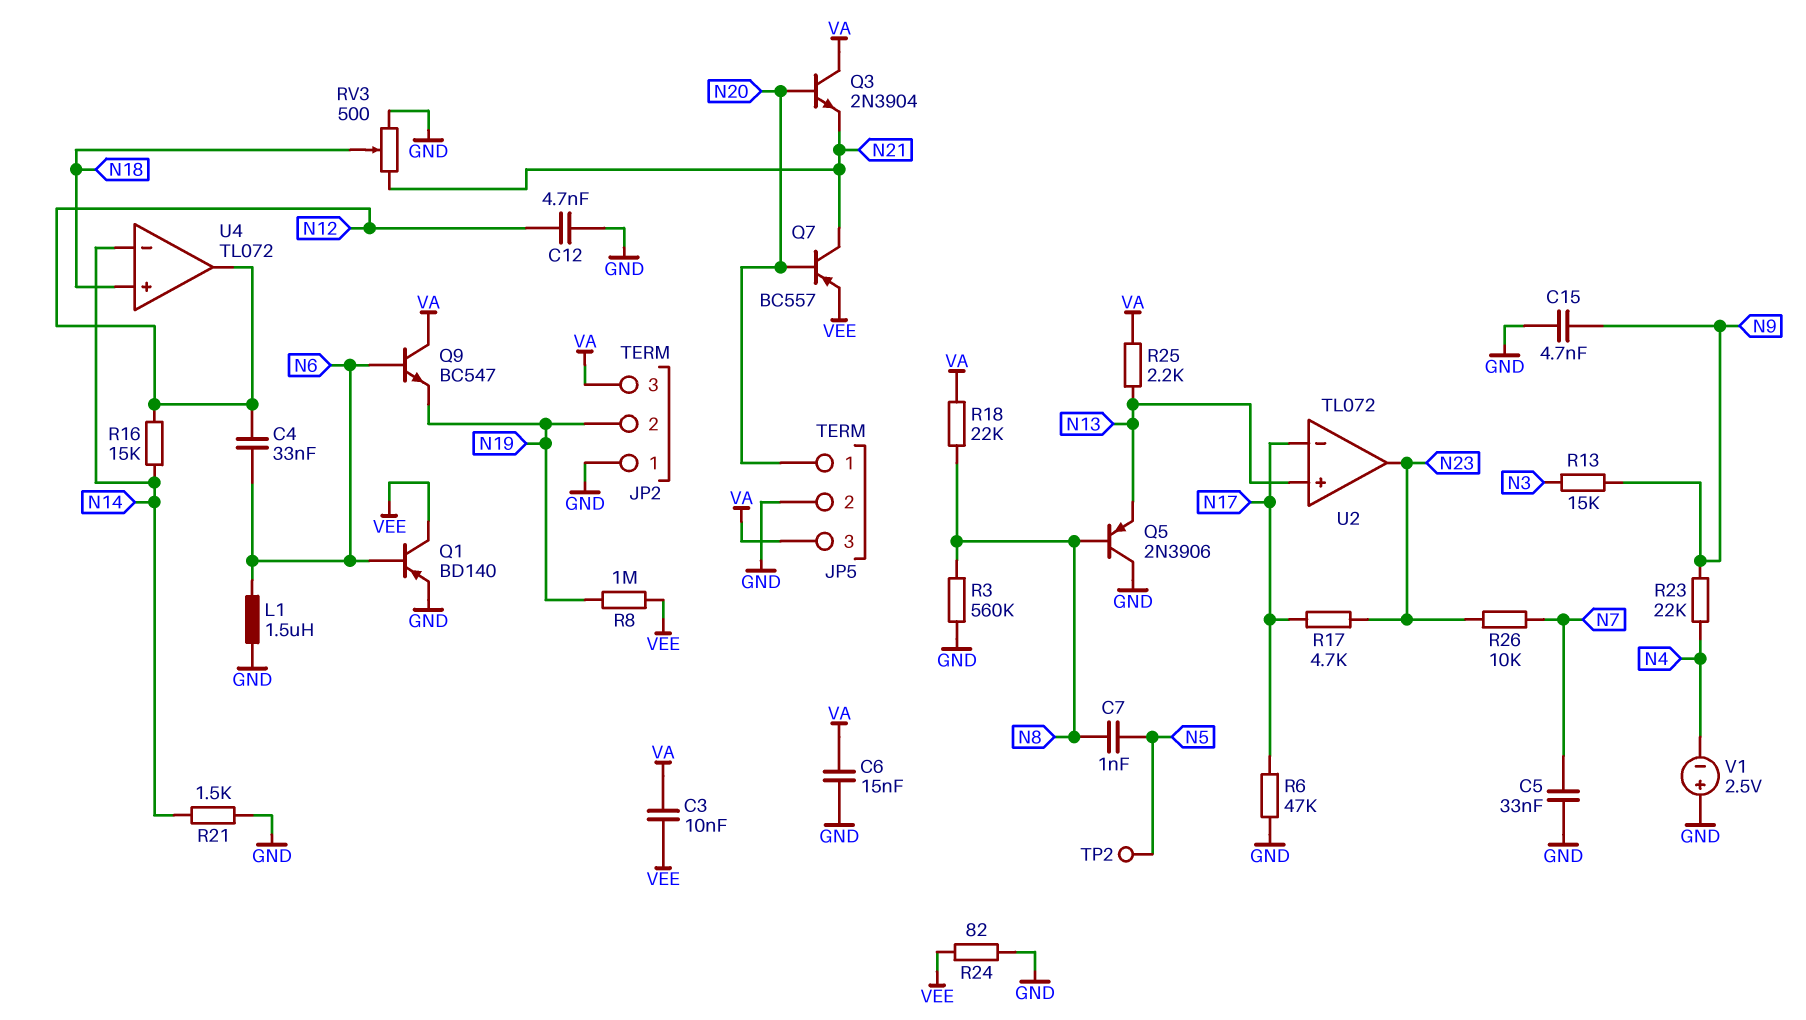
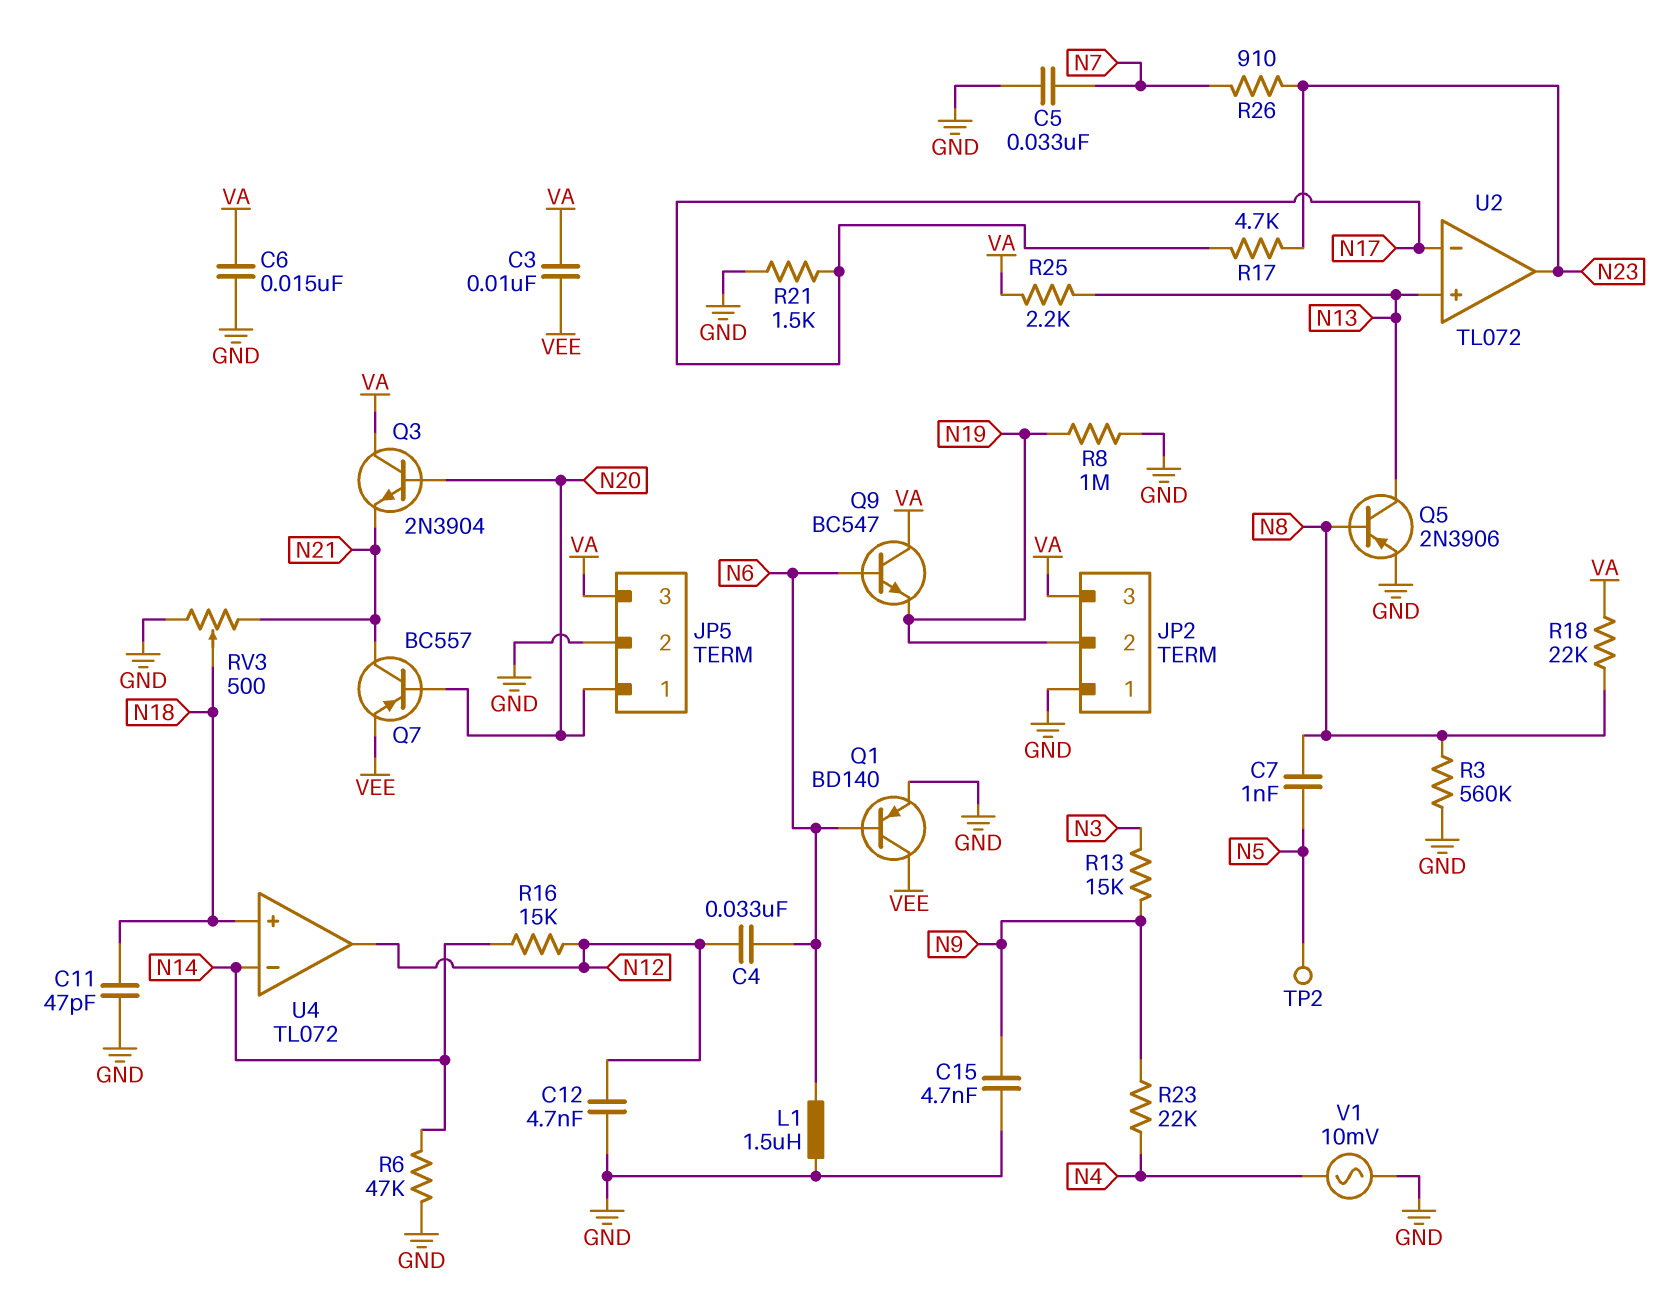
C11: none -> 47pF (GND, N18)
Q5: PNP 2N3906 (B N8, C GND, E N13) -> PNP 2N3906 (B N8, C N13, E GND)
R6: 47k (GND, N17) -> 47k (GND, N14)
R8: 1M (N19, VEE) -> 1M (GND, N19)
R21: 1.5k (GND, N14) -> 1.5k (GND, N17)
R24: 82 (GND, VEE) -> none
R26: 10k (N7, N23) -> 910 (N7, N23)
V1: 2.5V (plus GND, minus N4) -> AC 10mV (GND, N4)

